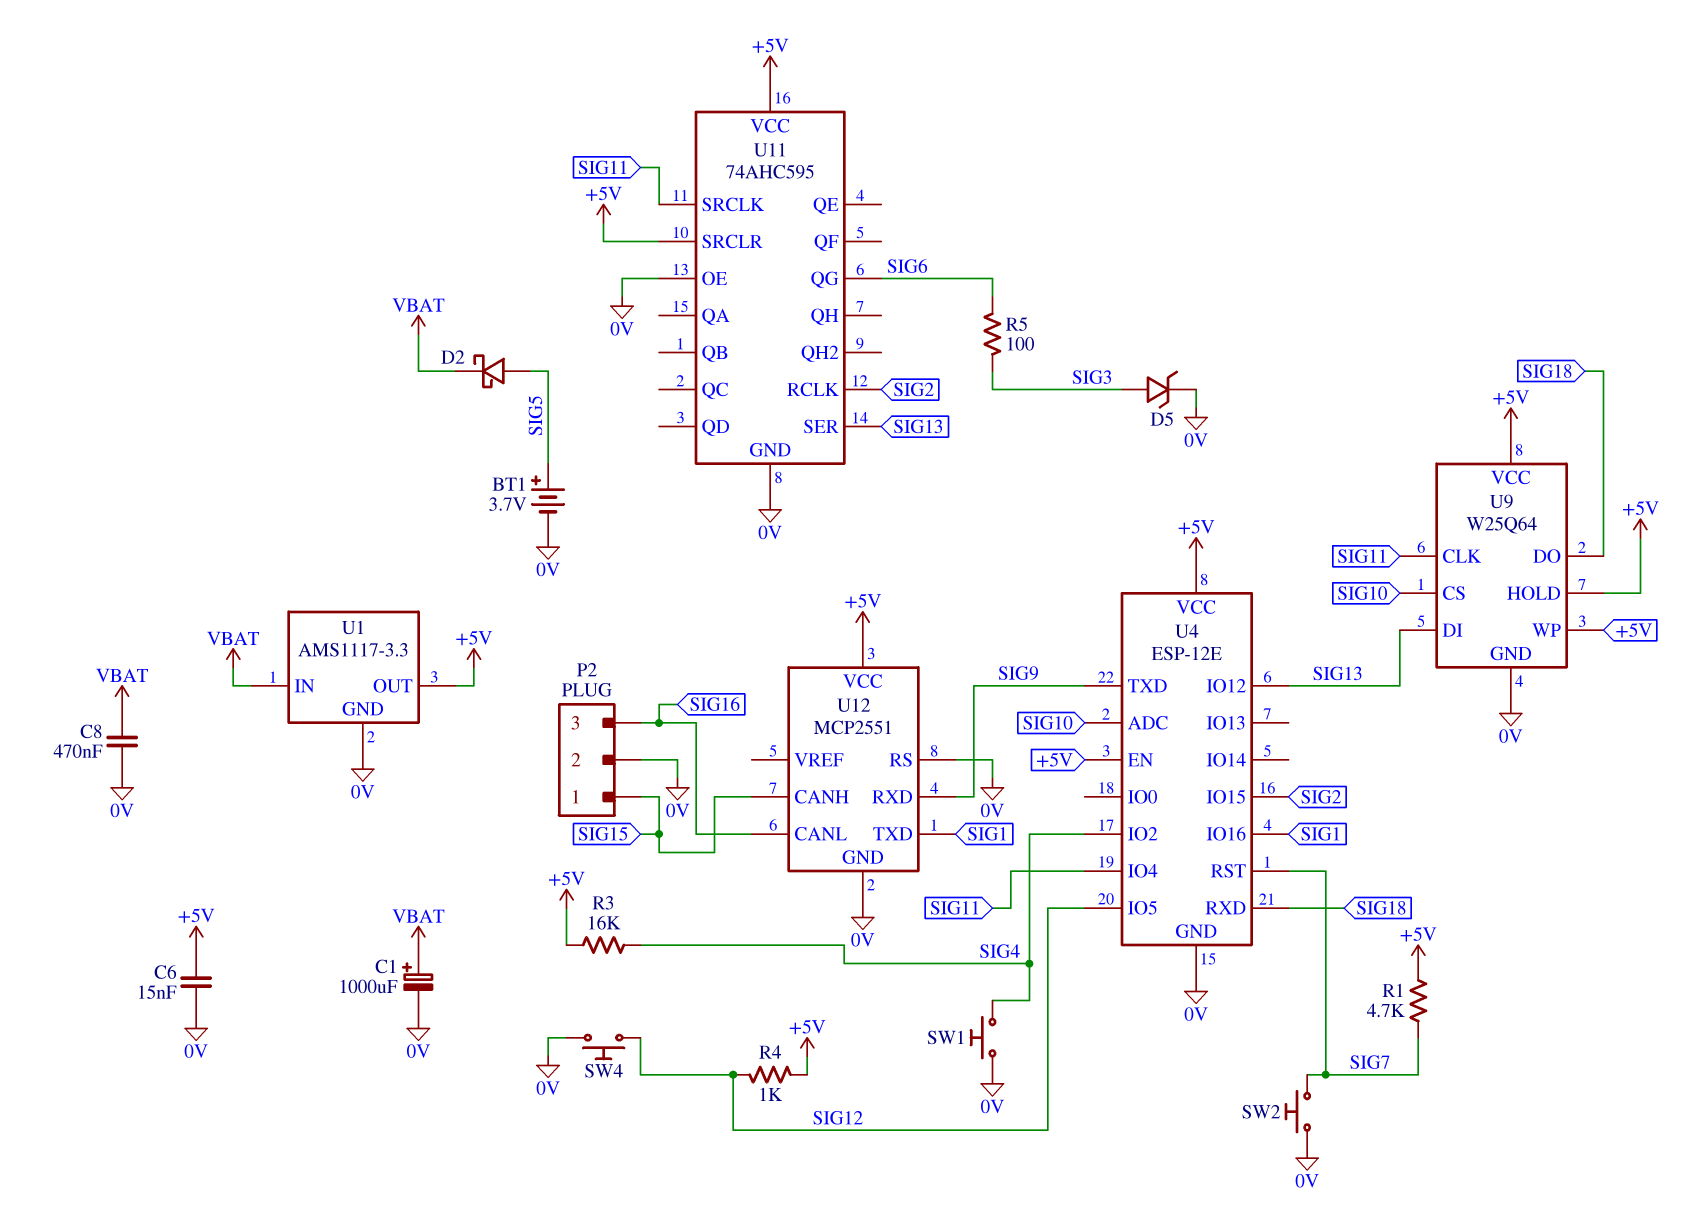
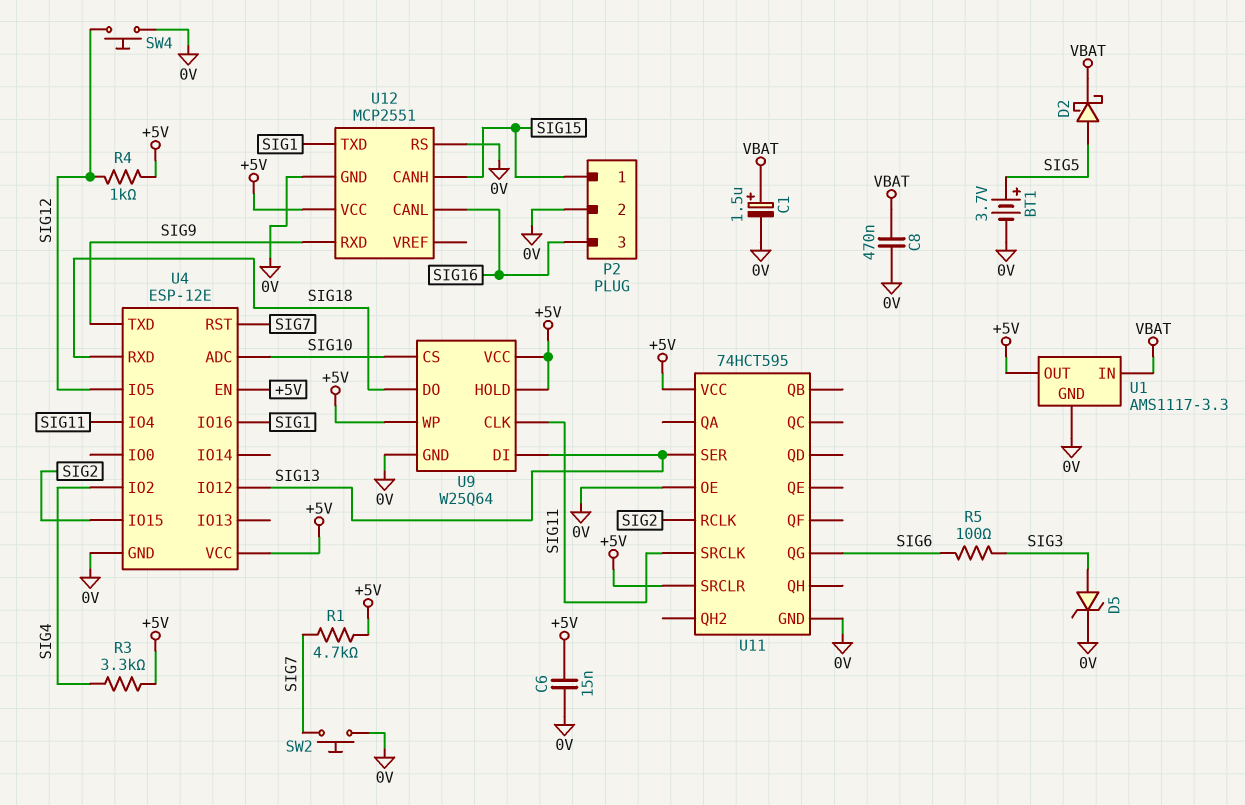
C1: 1000uF (plus VBAT, minus 0V) -> 1.5uF (plus VBAT, minus 0V)
R3: 16k (+5V, SIG4) -> 3.3k (+5V, SIG4)
SW1: button (0V, SIG4) -> none
U11: 74AHC595 -> 74HCT595

